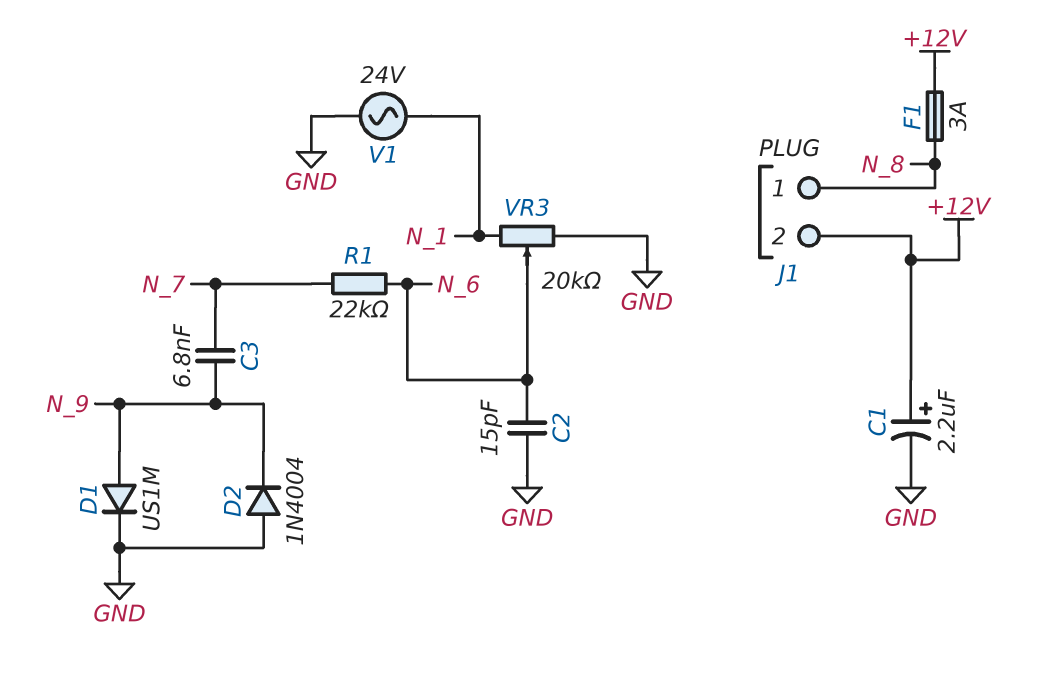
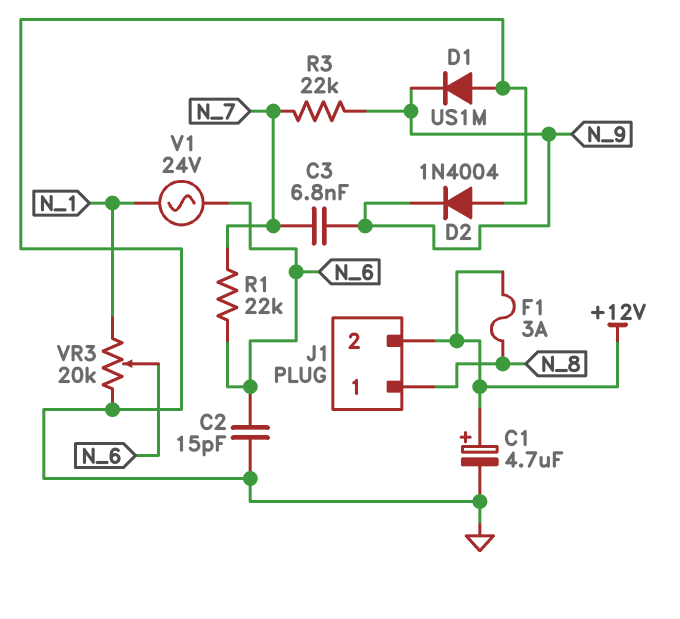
C1: 2.2uF (plus +12V, minus GND) -> 4.7uF (plus +12V, minus GND)
D1: diode US1M (A N_9, K GND) -> diode US1M (A GND, K N_9)
R3: none -> 22k (N_7, N_9)
V1: AC 24V (GND, N_1) -> AC 24V (N_1, N_6)

